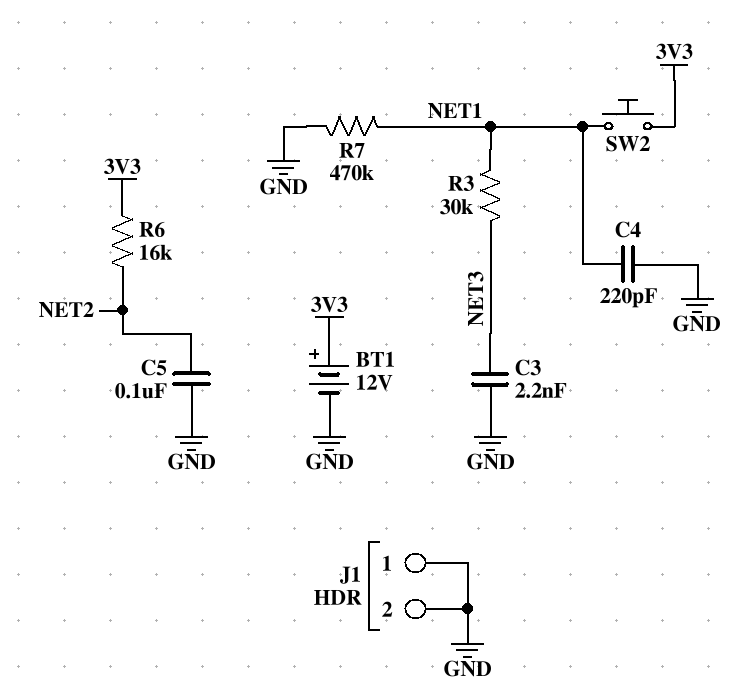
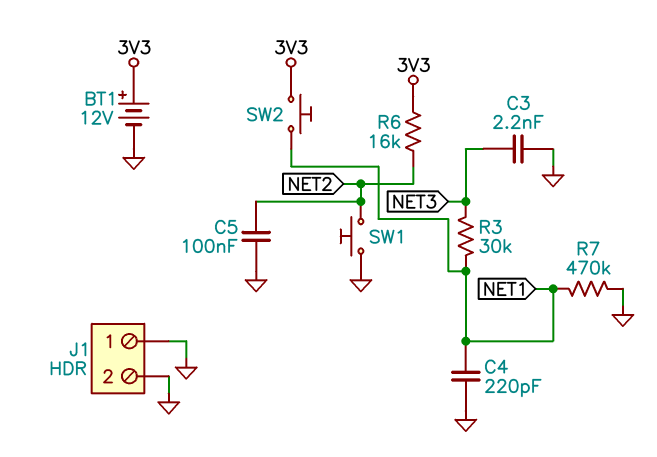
SW1: none -> button (GND, NET2)

